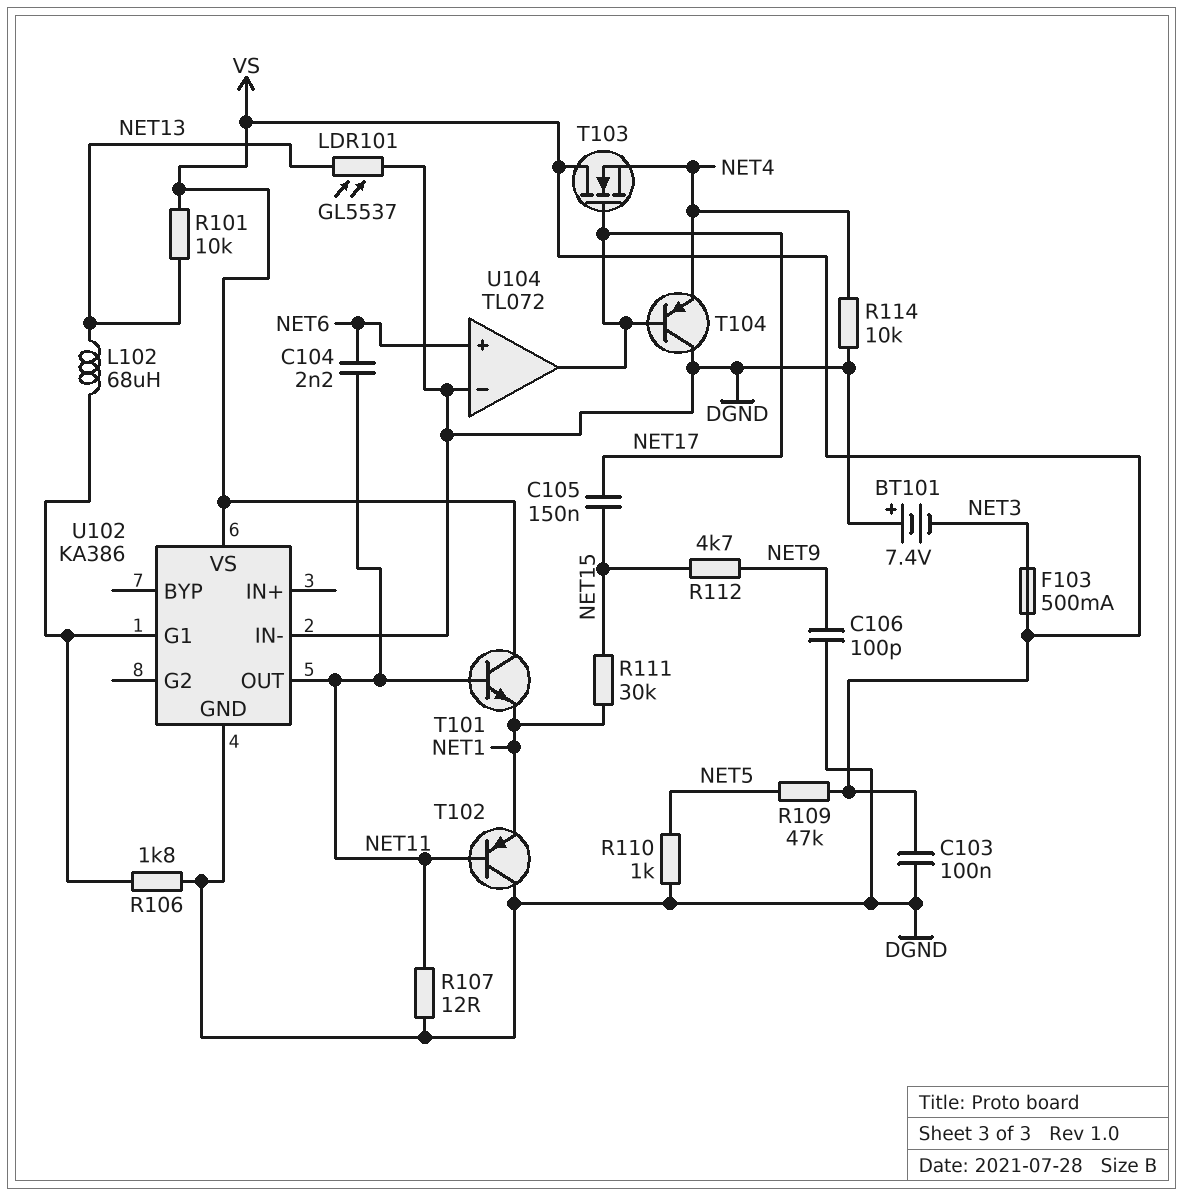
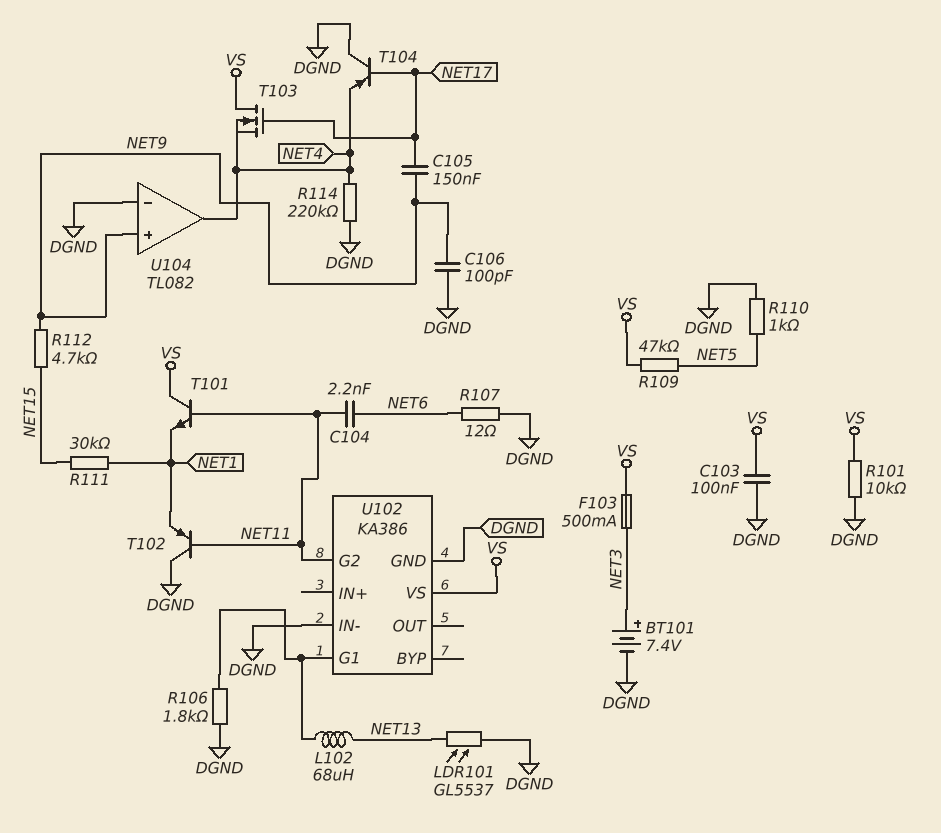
BT101: 7.4V (plus DGND, minus NET3) -> 7.4V (plus NET3, minus DGND)
C105: 150nF (NET15, NET17) -> 150nF (NET9, NET17)
R101: 10k (NET13, VS) -> 10k (DGND, VS)
R107: 12 (DGND, NET11) -> 12 (DGND, NET6)
R114: 10k (DGND, NET4) -> 220k (DGND, NET4)
U102 pin G2: none -> NET11
U102 pin OUT: NET11 -> none
U104: TL072 -> TL082
U104 pin in+: NET6 -> NET9
U104 pin out: NET17 -> NET4

